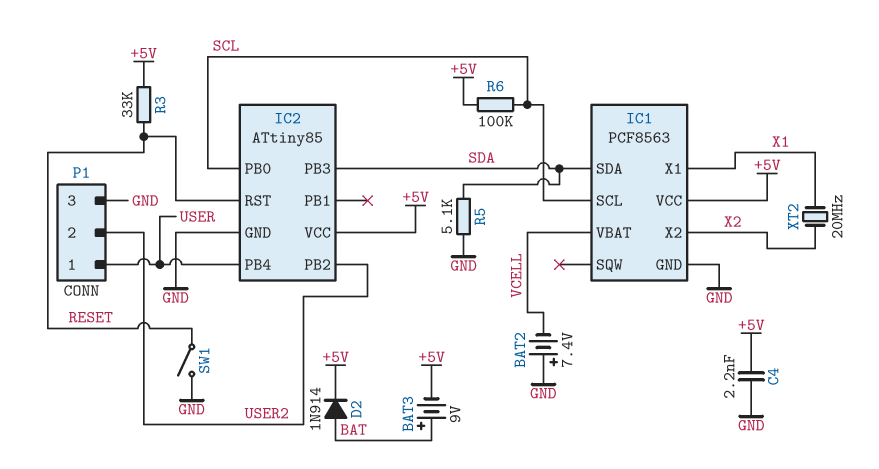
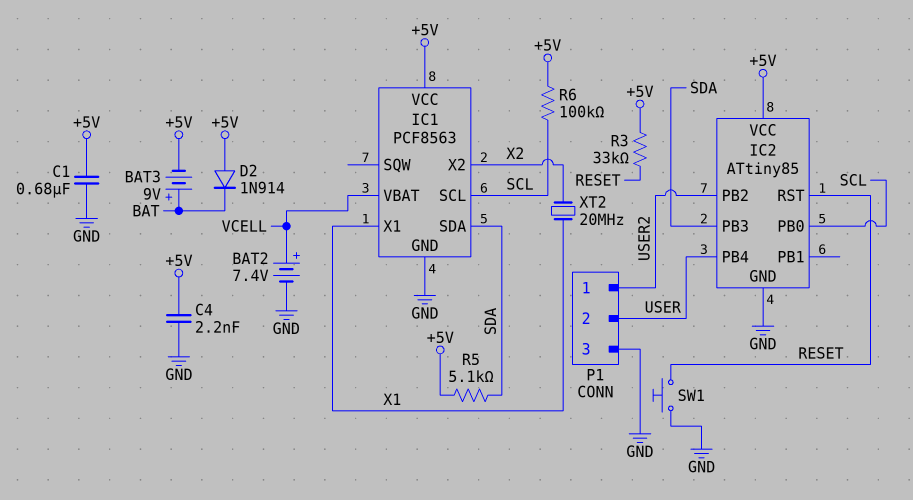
BAT2: 7.4V (plus GND, minus VCELL) -> 7.4V (plus VCELL, minus GND)
C1: none -> 680nF (+5V, GND)
D2: diode 1N914 (A BAT, K +5V) -> diode 1N914 (A +5V, K BAT)
P1 pin 1: USER -> USER2
P1 pin 2: USER2 -> USER
R5: 5.1k (GND, SDA) -> 5.1k (+5V, SDA)
SW1: switch (GND, RESET) -> button (GND, RESET)

